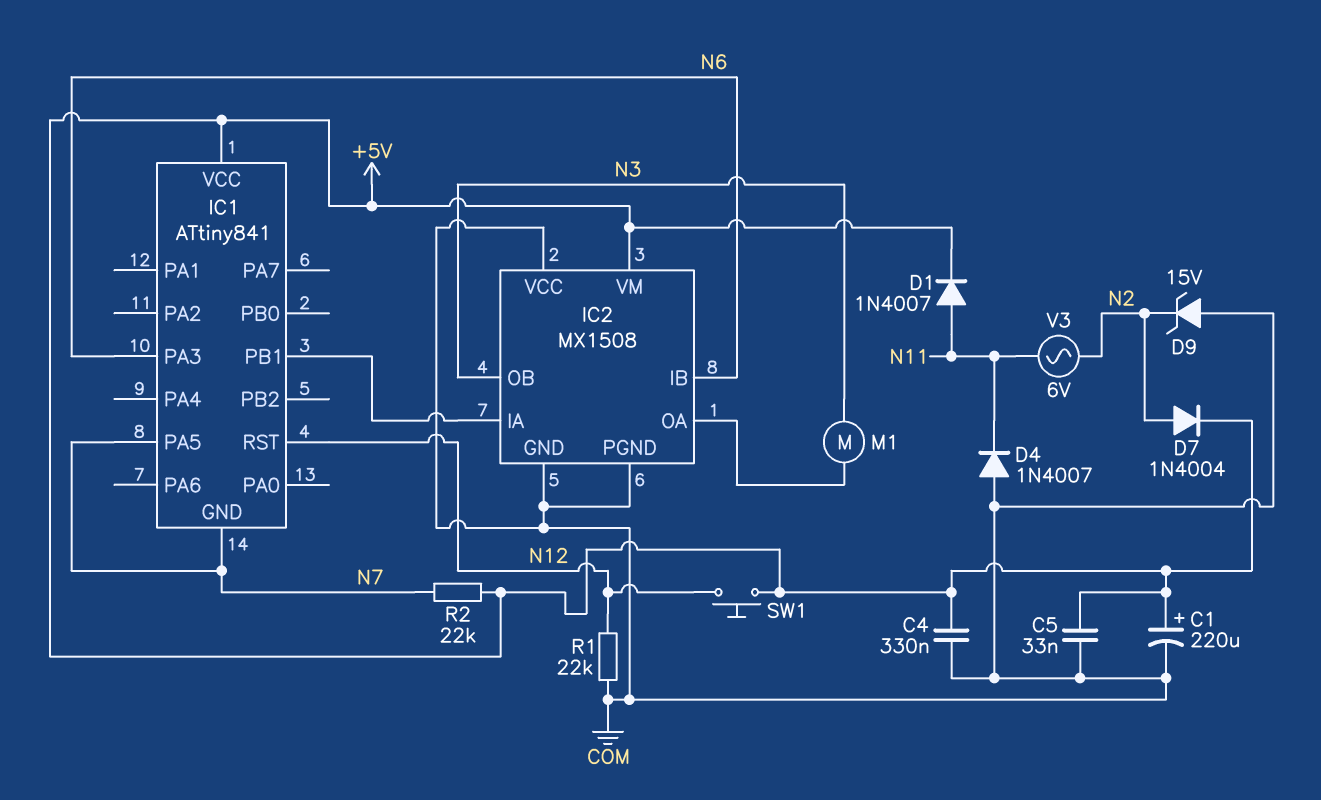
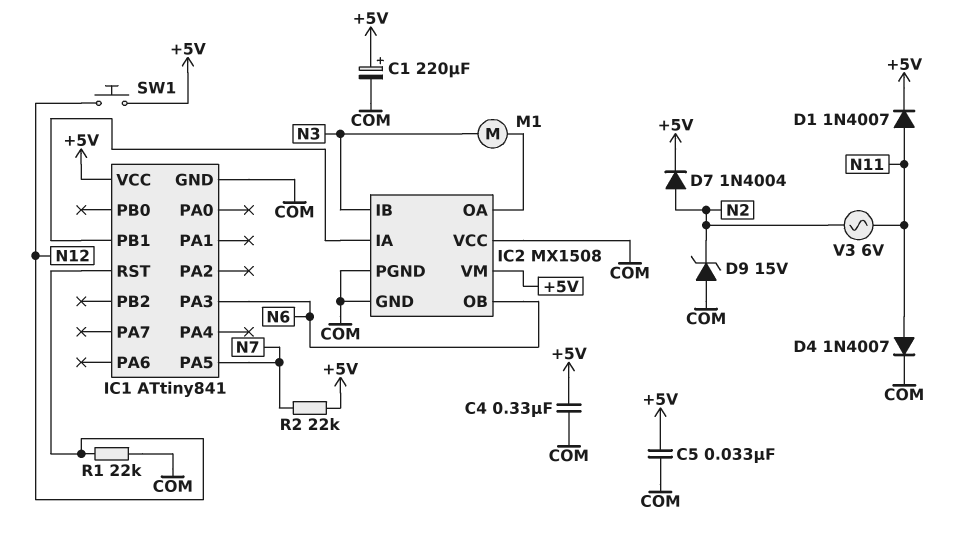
D4: diode 1N4007 (A COM, K N11) -> diode 1N4007 (A N11, K COM)
IC1 pin GND: N7 -> COM
IC2 pin IB: N6 -> N3
IC2 pin OB: N3 -> N6

